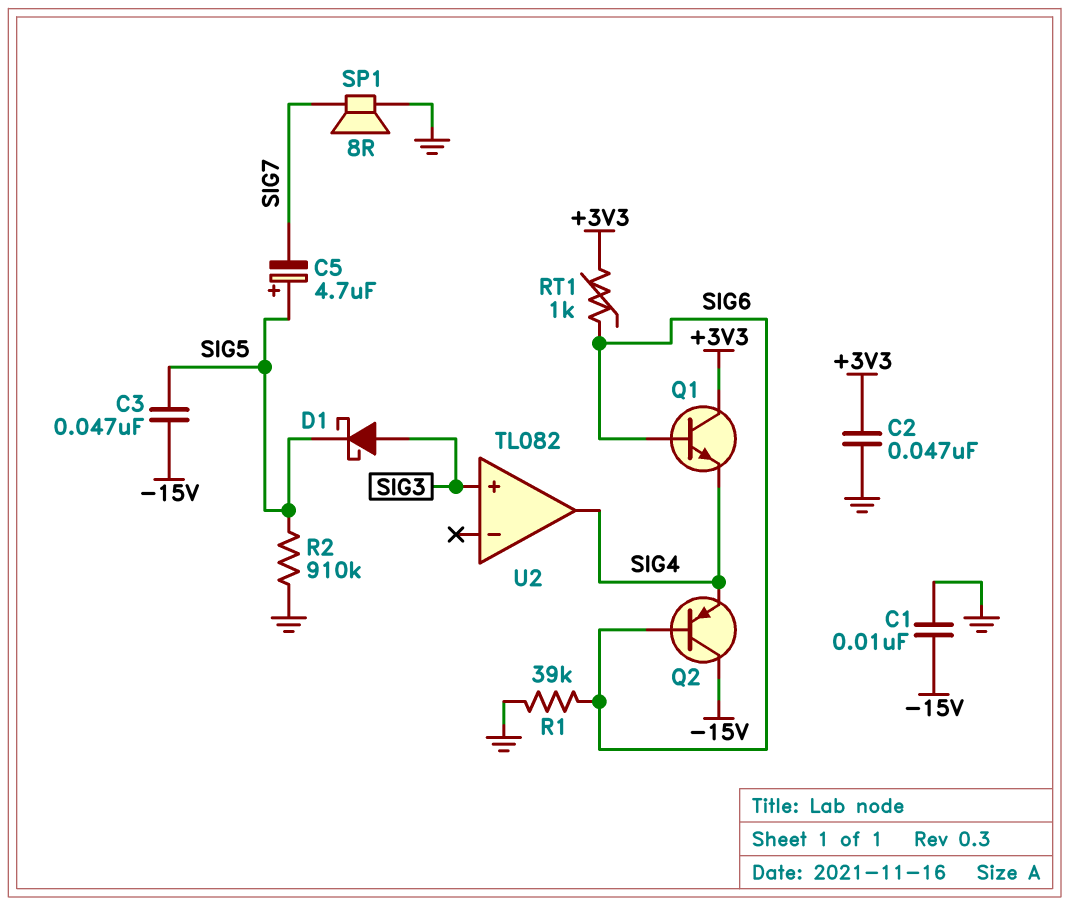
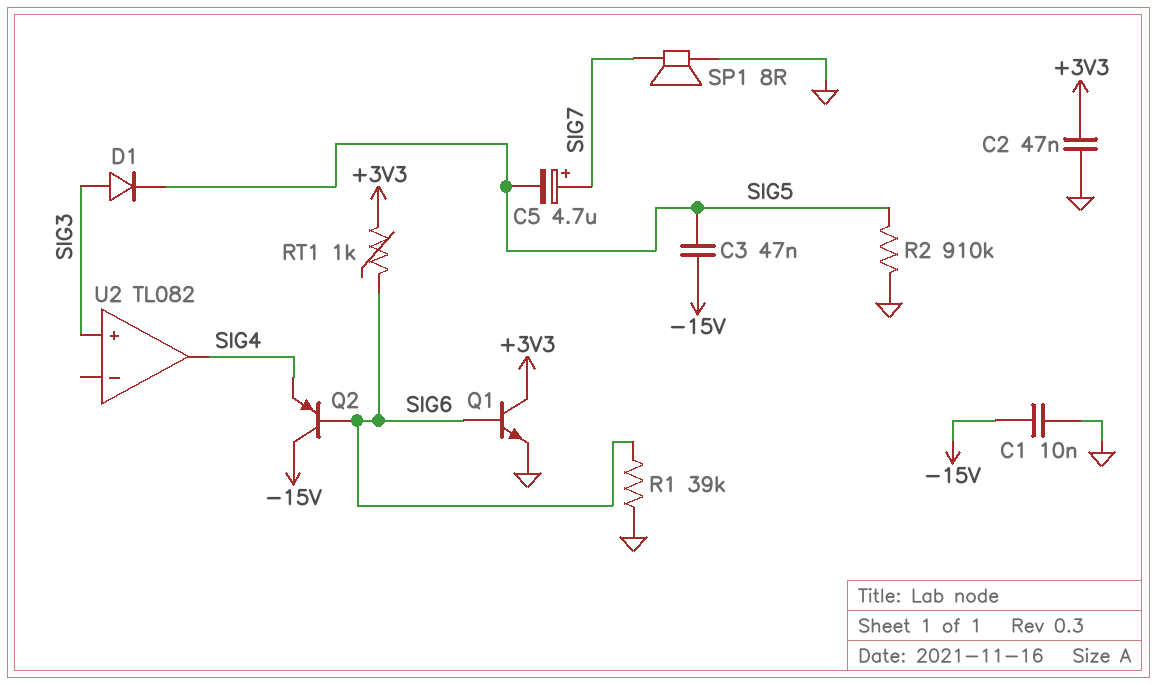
C5: 4.7uF (plus SIG5, minus SIG7) -> 4.7uF (plus SIG7, minus SIG5)
D1: schottky (A SIG3, K SIG5) -> diode (A SIG3, K SIG5)
Q1: NPN (B SIG6, C +3V3, E SIG4) -> NPN (B SIG6, C +3V3, E GND)

